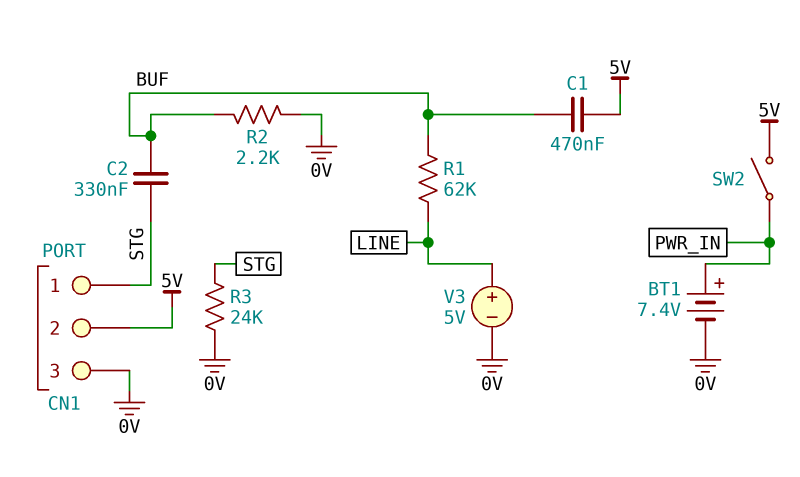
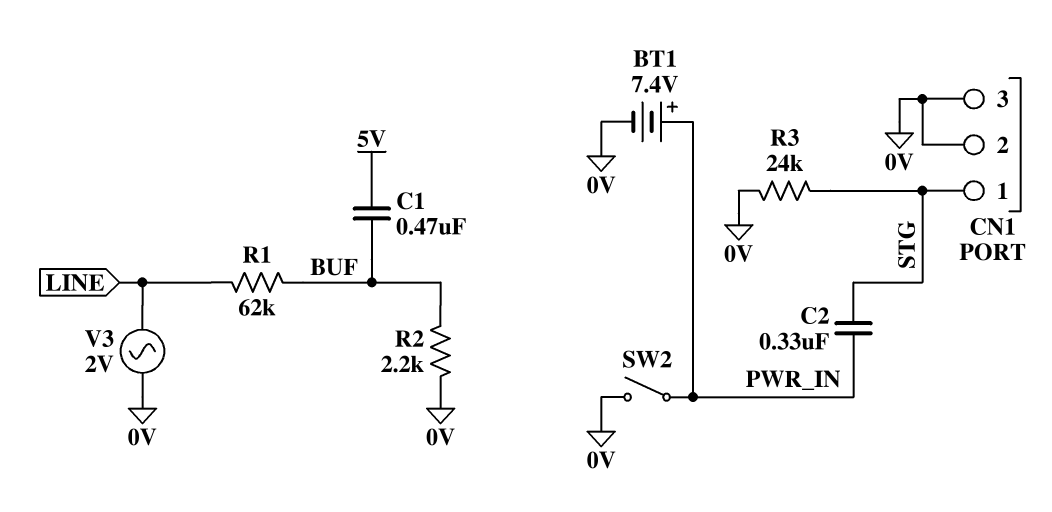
C2: 330nF (BUF, STG) -> 330nF (PWR_IN, STG)
CN1 pin 2: 5V -> 0V
SW2: switch (5V, PWR_IN) -> switch (0V, PWR_IN)
V3: 5V (plus LINE, minus 0V) -> AC 2V (0V, LINE)

